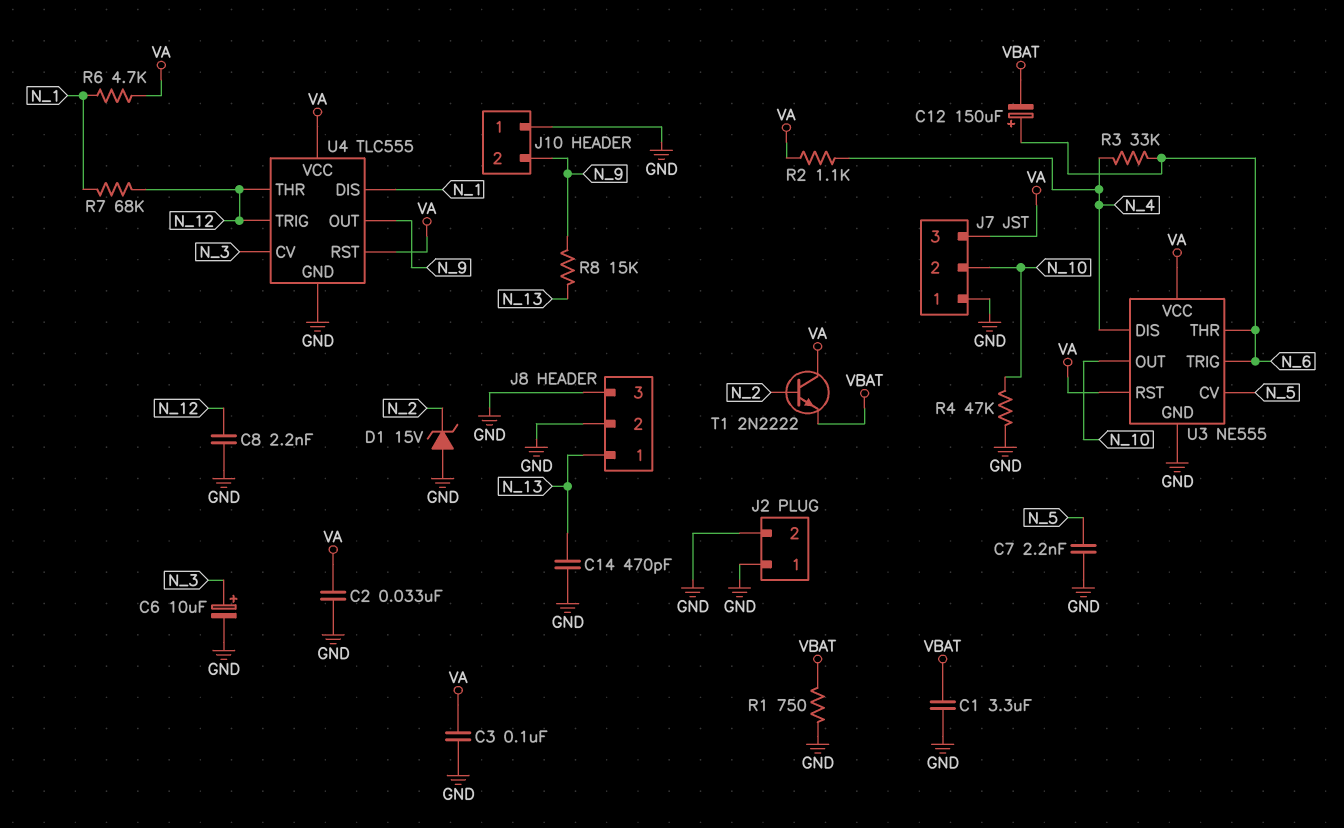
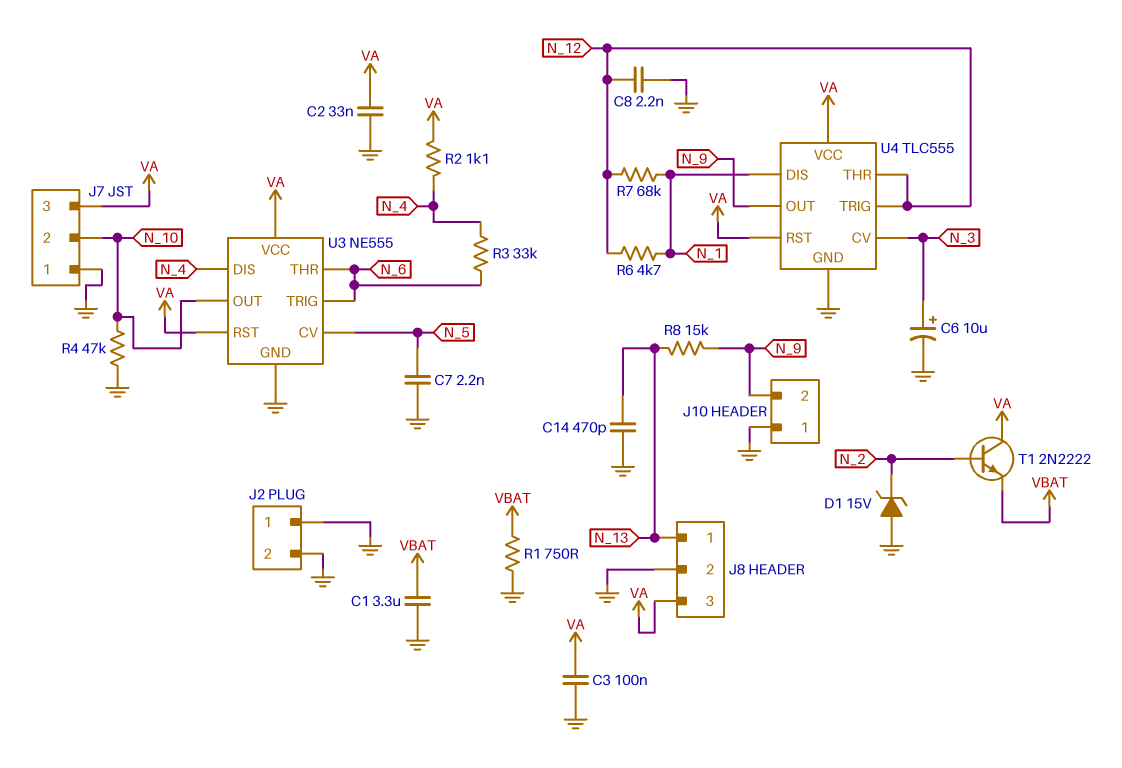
C12: 150uF (plus N_6, minus VBAT) -> none
J8 pin 3: GND -> VA
R6: 4.7k (N_1, VA) -> 4.7k (N_1, N_12)

